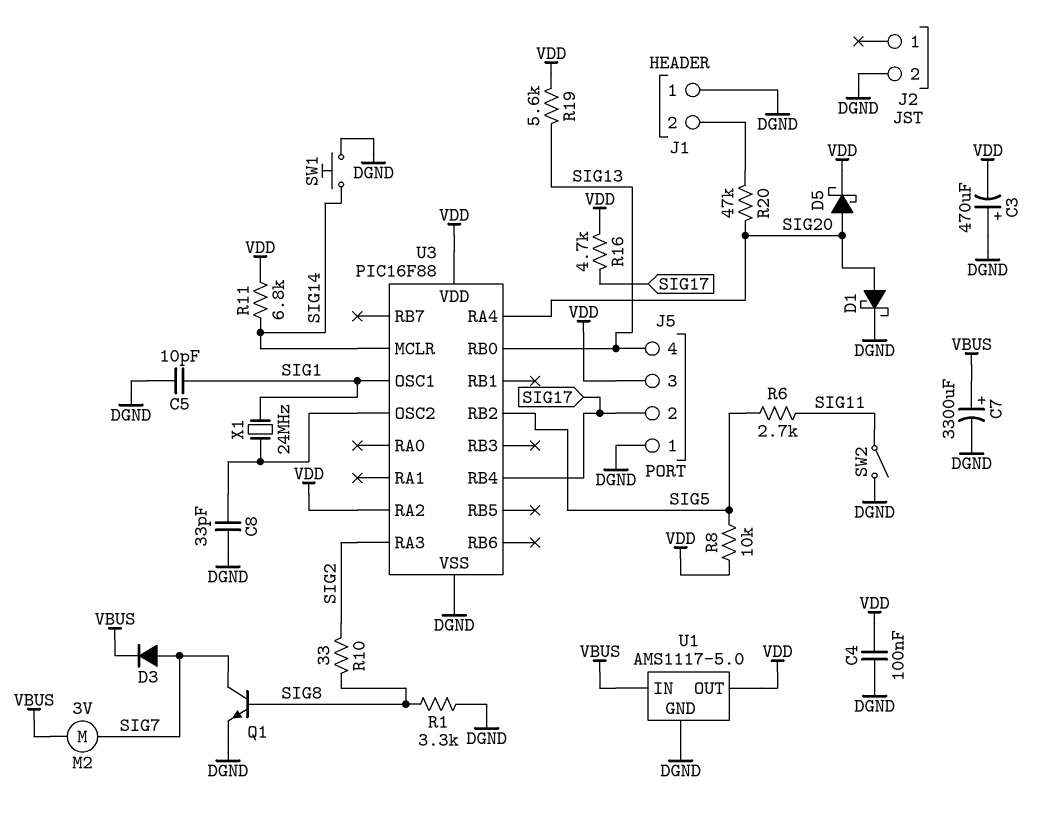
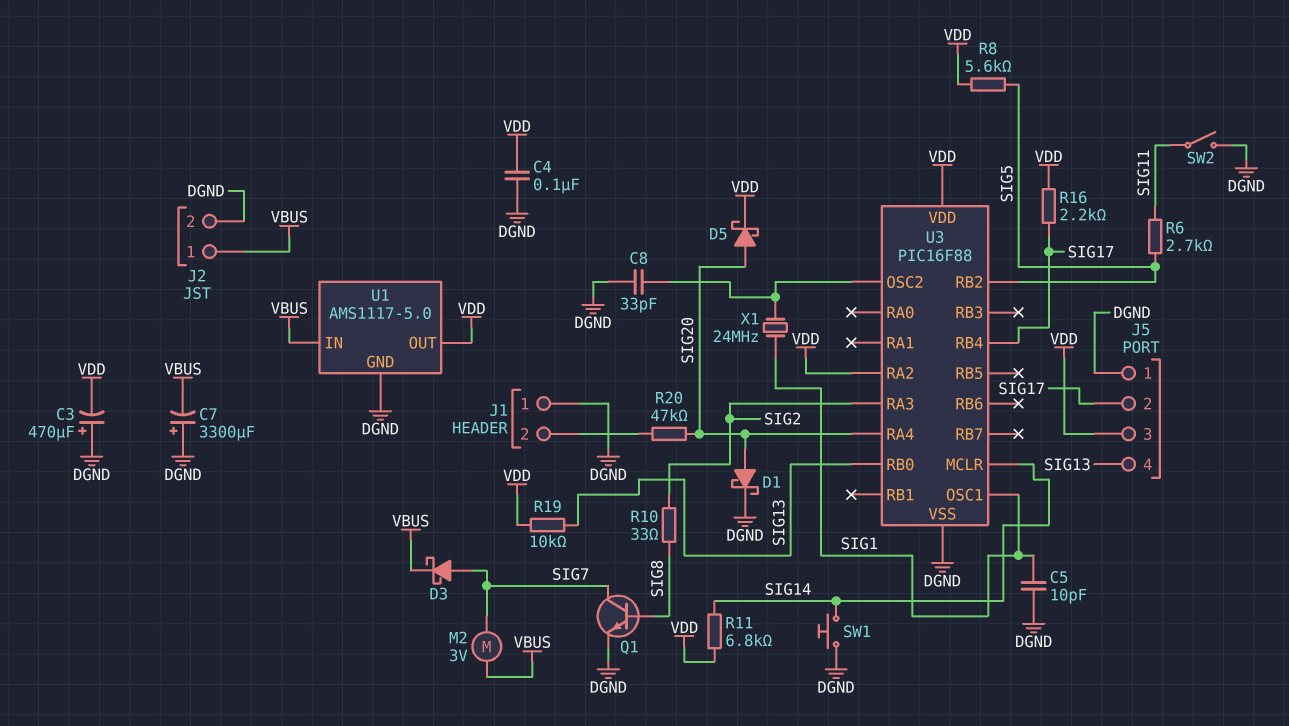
C7: 3300uF (plus VBUS, minus DGND) -> 3300uF (plus DGND, minus VBUS)
D3: diode (A SIG7, K VBUS) -> schottky (A SIG7, K VBUS)
J2 pin 1: none -> VBUS
R1: 3.3k (DGND, SIG8) -> none
R8: 10k (SIG5, VDD) -> 5.6k (SIG5, VDD)
R16: 4.7k (SIG17, VDD) -> 2.2k (SIG17, VDD)
R19: 5.6k (SIG13, VDD) -> 10k (SIG13, VDD)

